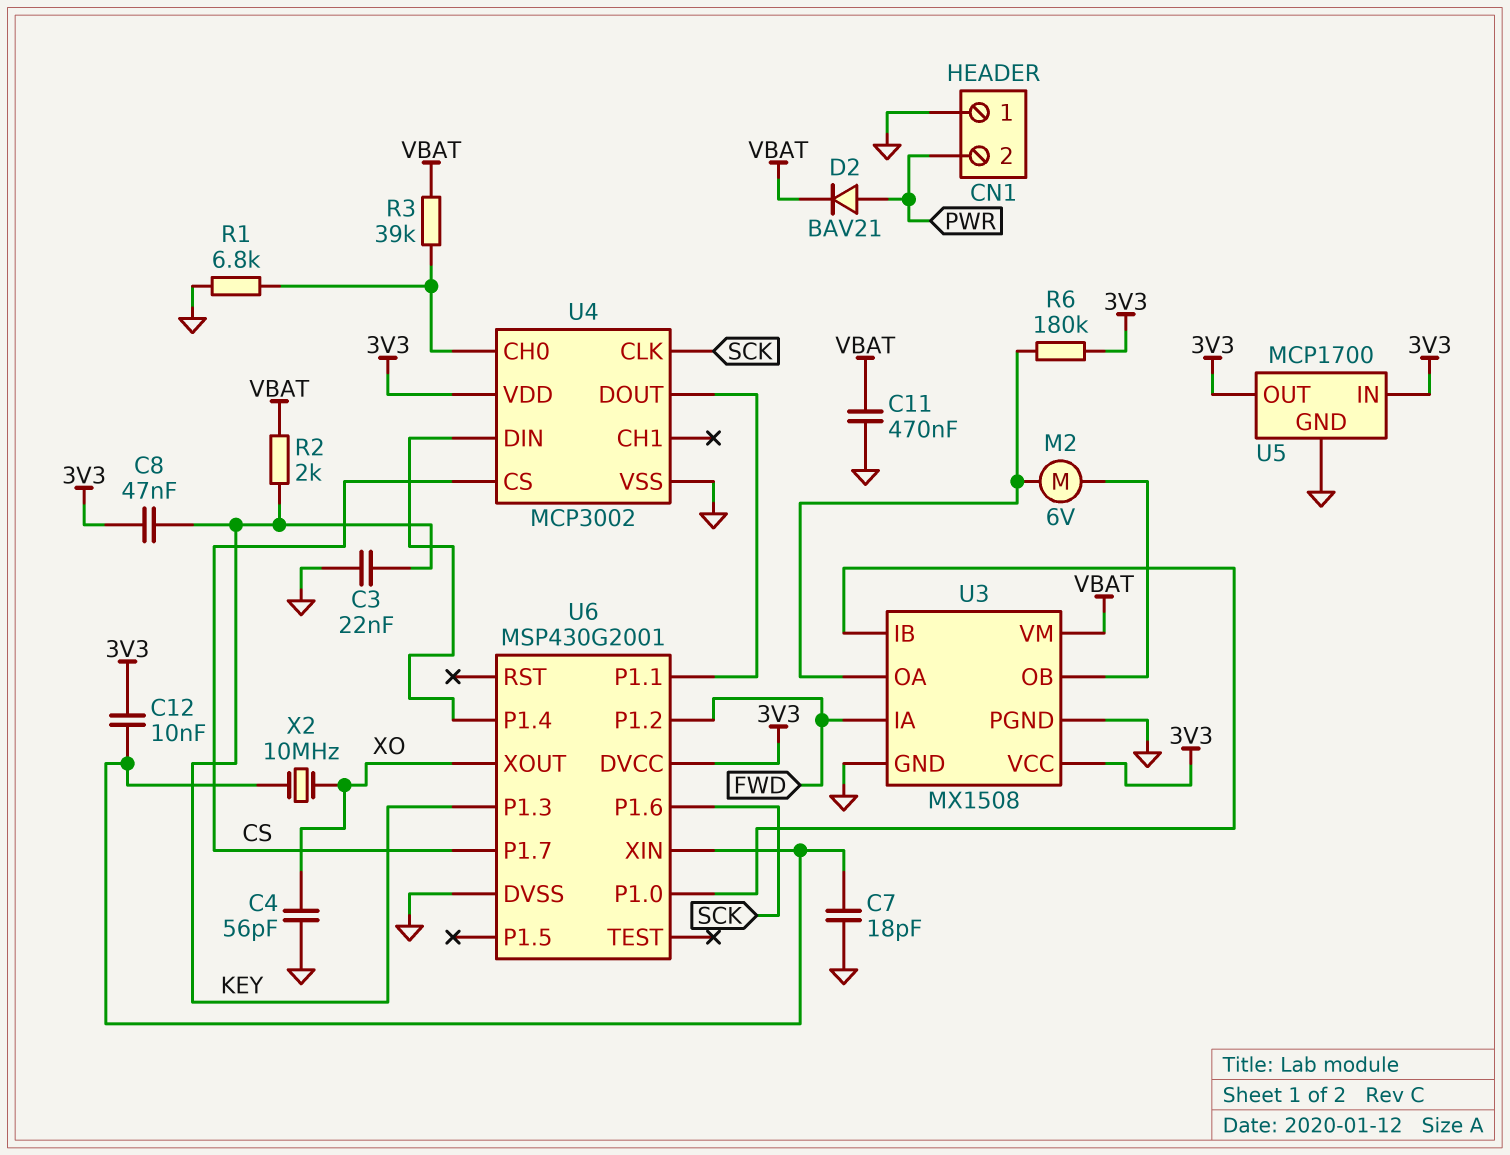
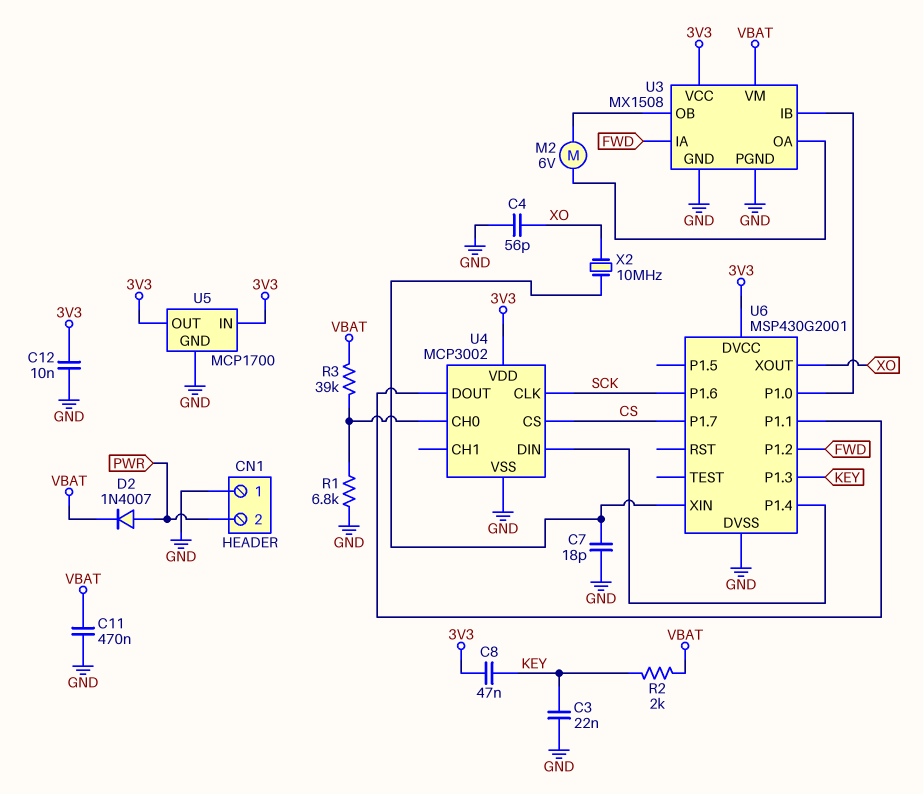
C12: 10nF (3V3, U6/XIN) -> 10nF (3V3, GND)
D2: diode BAV21 (A PWR, K VBAT) -> diode 1N4007 (A PWR, K VBAT)
R6: 180k (3V3, U3/OA) -> none

